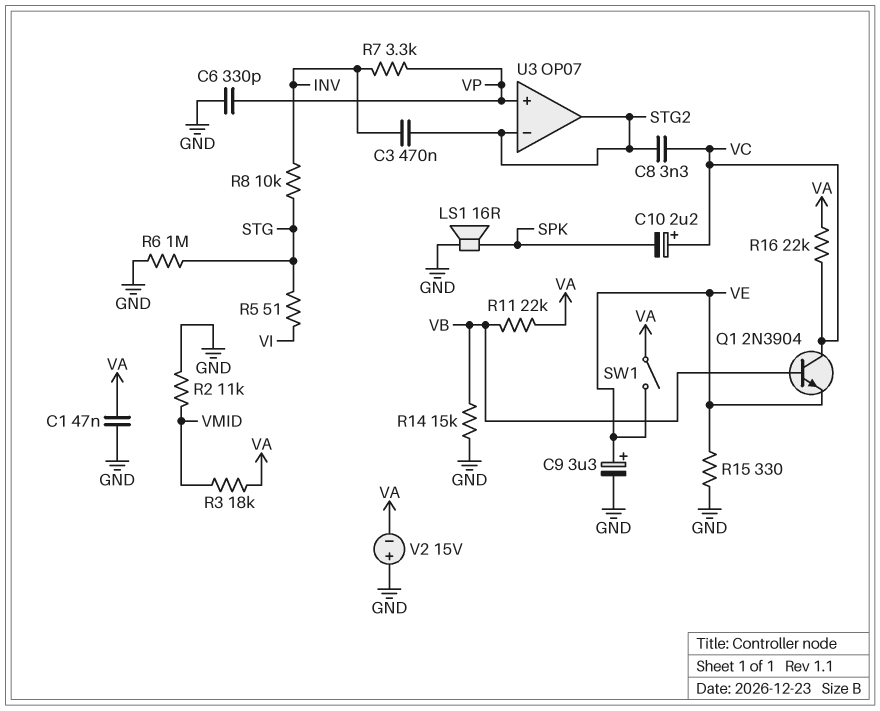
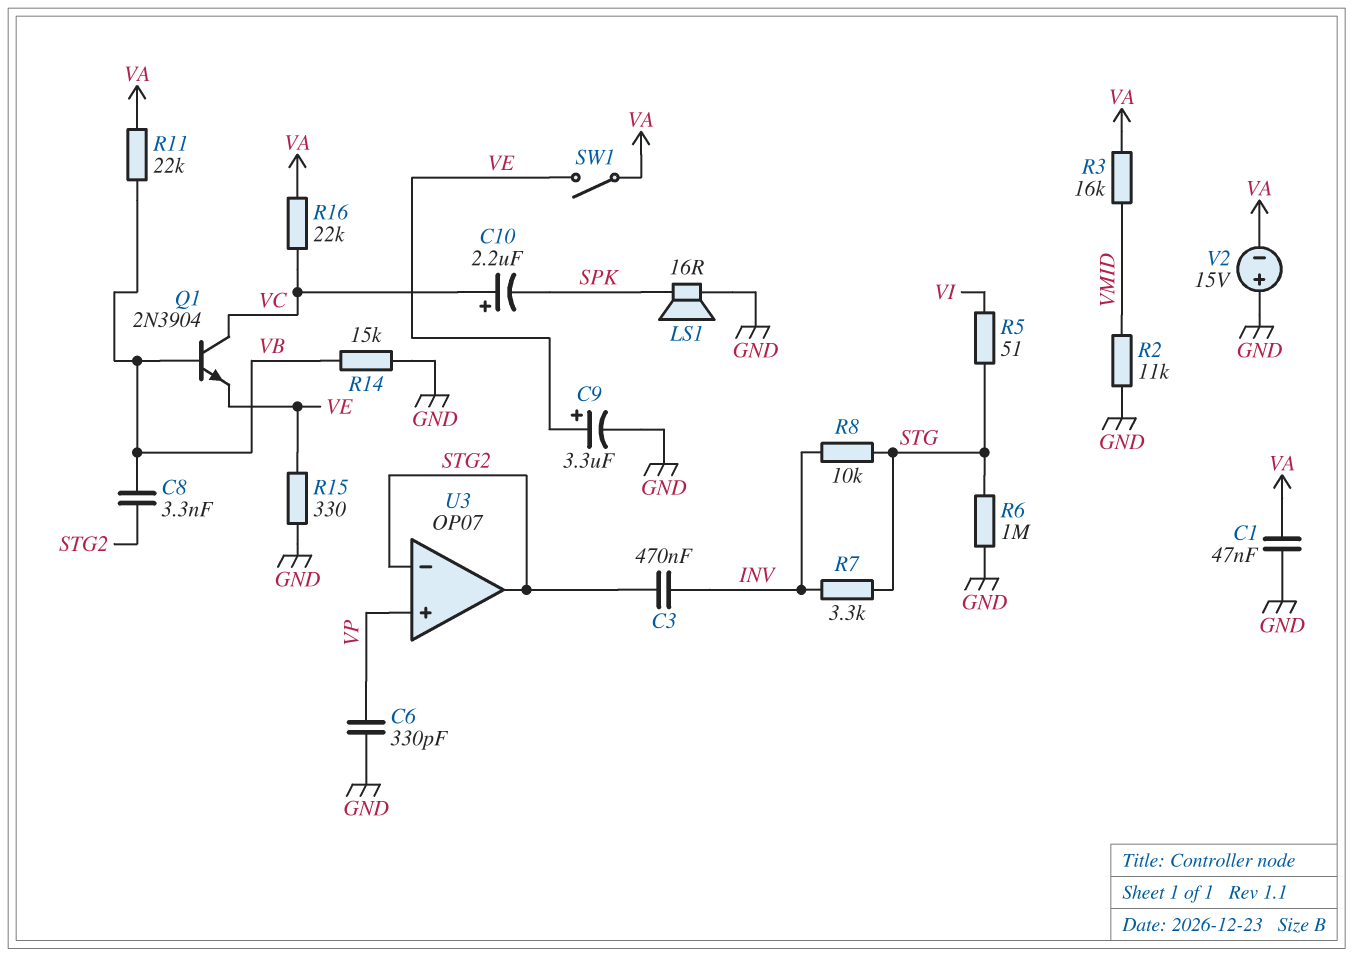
C8: 3.3nF (STG2, VC) -> 3.3nF (STG2, VB)
R3: 18k (VA, VMID) -> 16k (VA, VMID)
R7: 3.3k (INV, VP) -> 3.3k (INV, STG)

